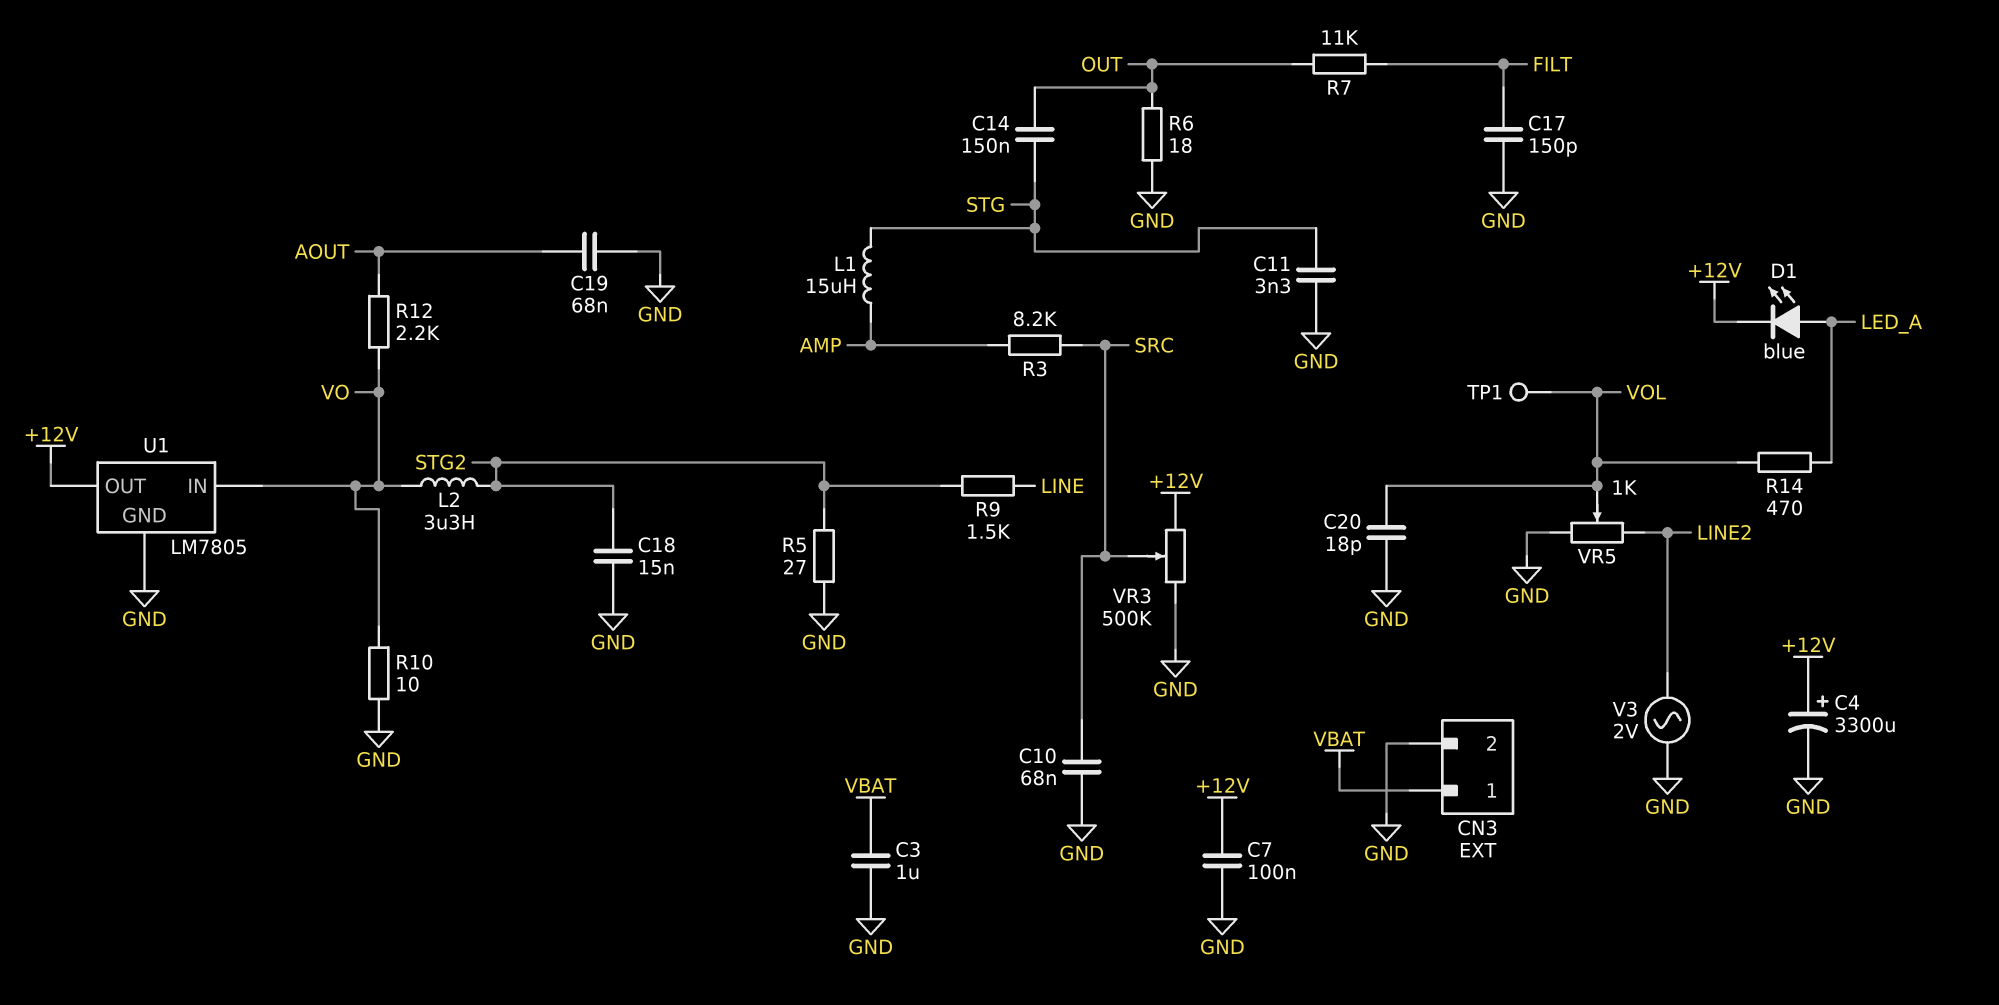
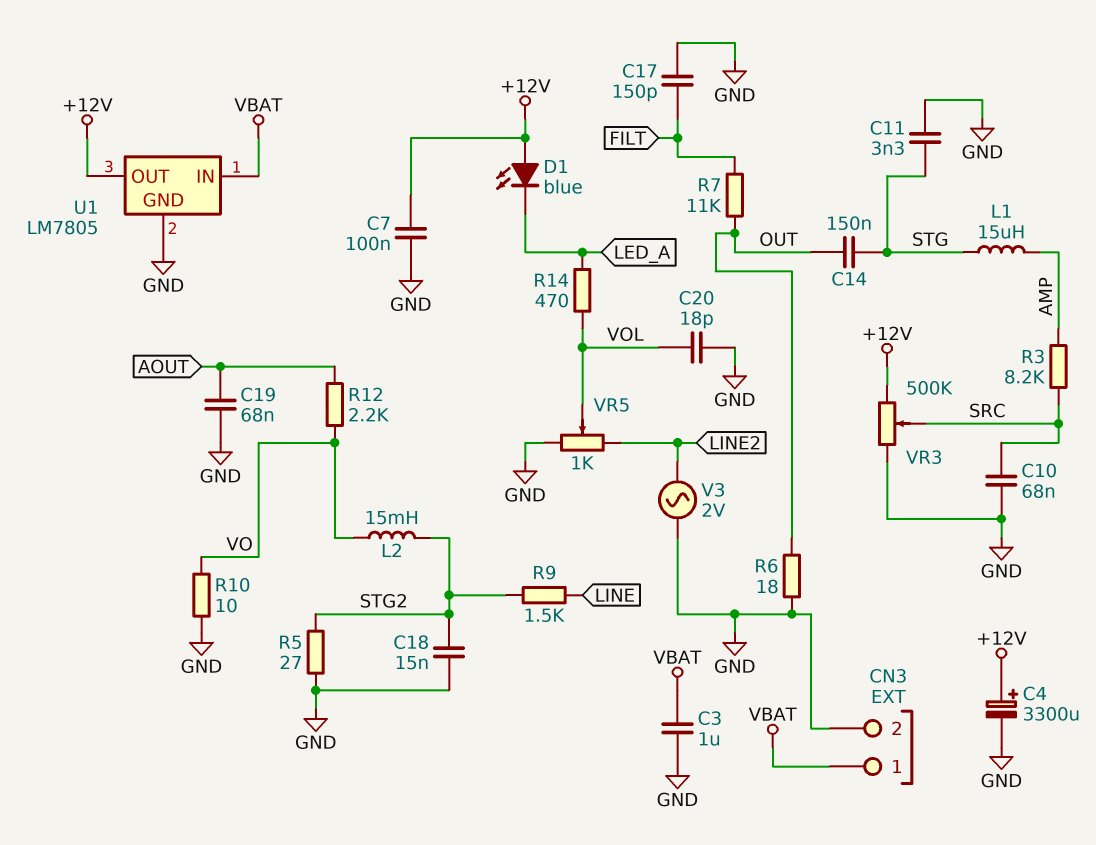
D1: LED blue (A LED_A, K +12V) -> LED blue (A +12V, K LED_A)
L2: 3.3uH (STG2, VO) -> 15mH (STG2, VO)
TP1: test point (VOL) -> none
U1 pin IN: VO -> VBAT

